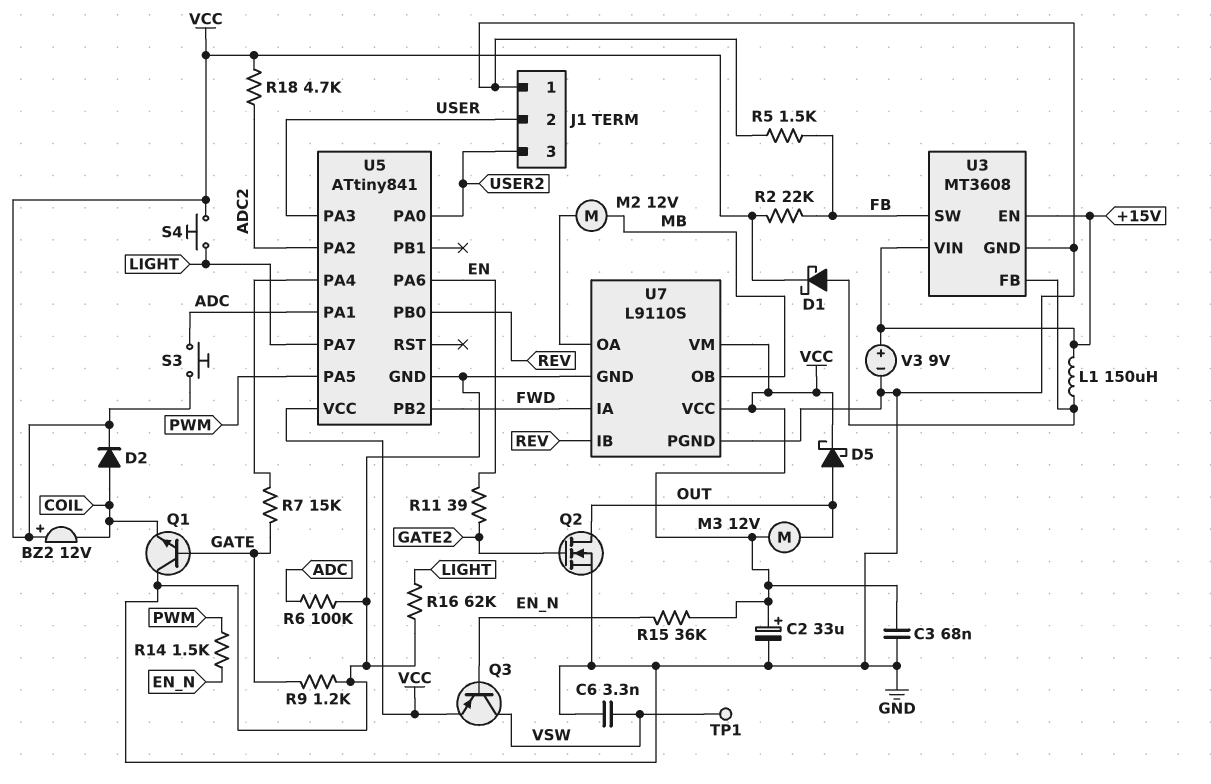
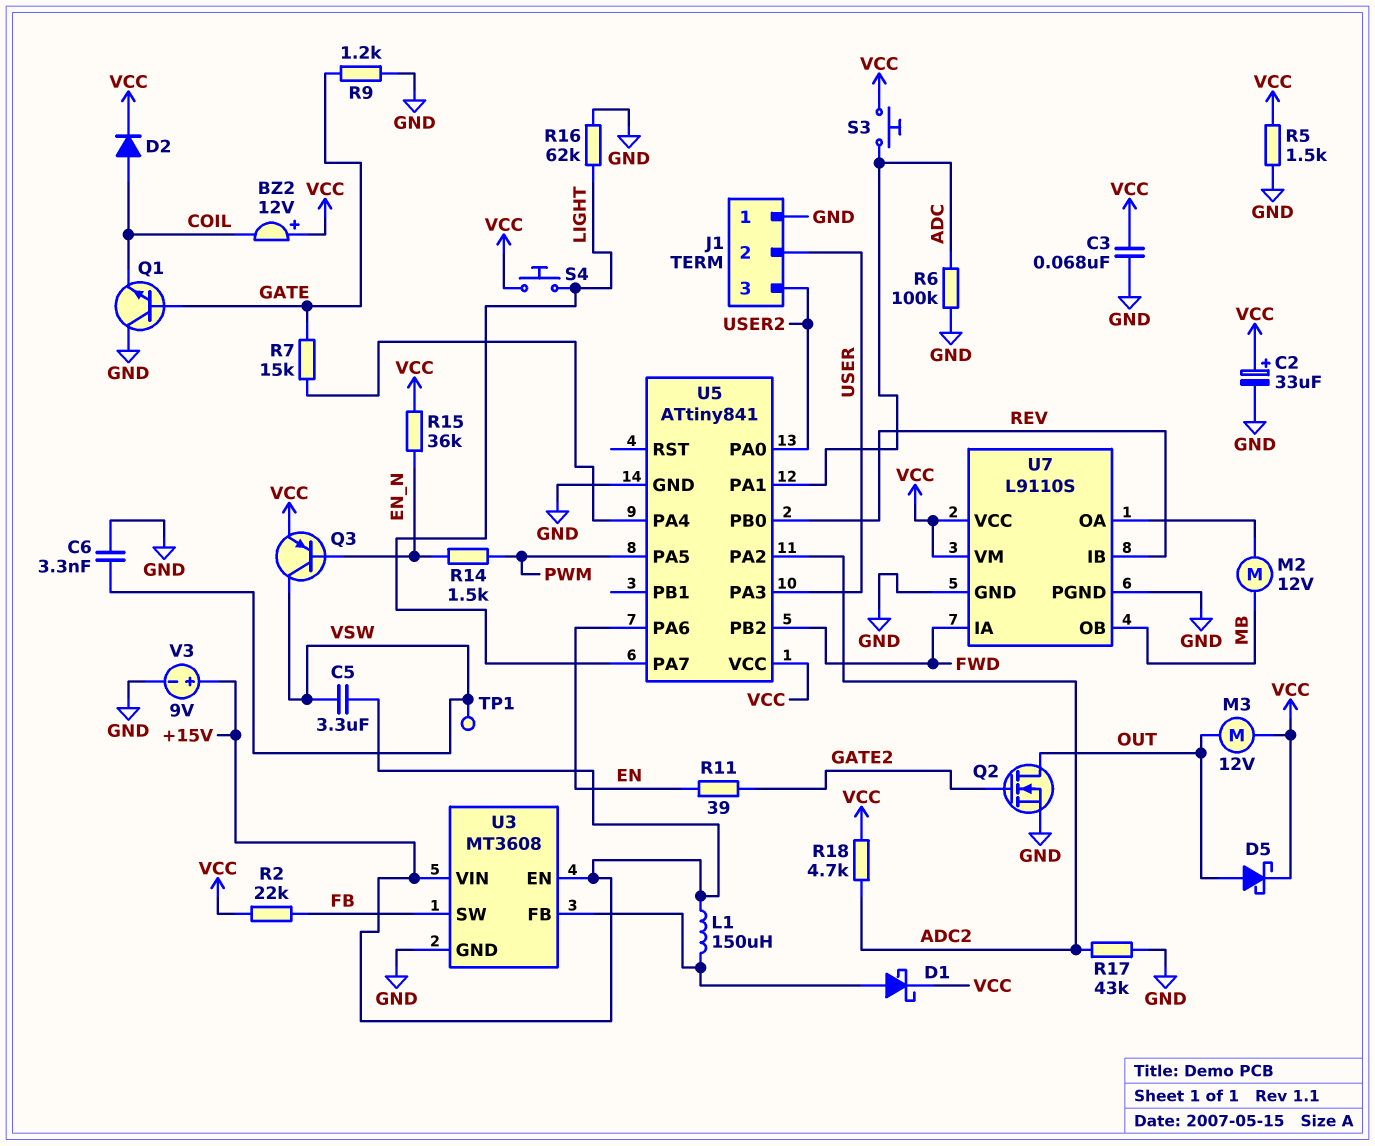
C5: none -> 3.3uF (+15V, VSW)
R5: 1.5k (FB, GND) -> 1.5k (GND, VCC)
R17: none -> 43k (ADC2, GND)

